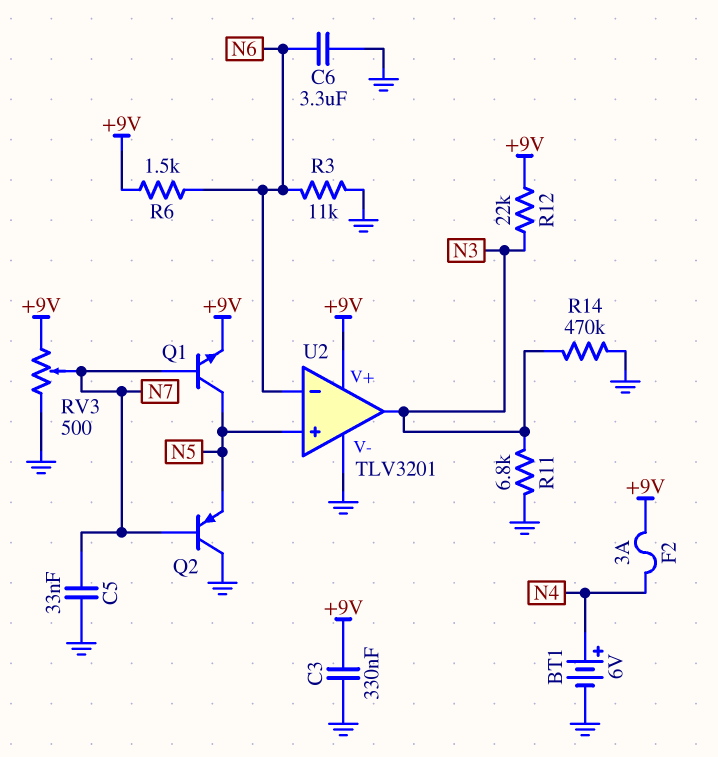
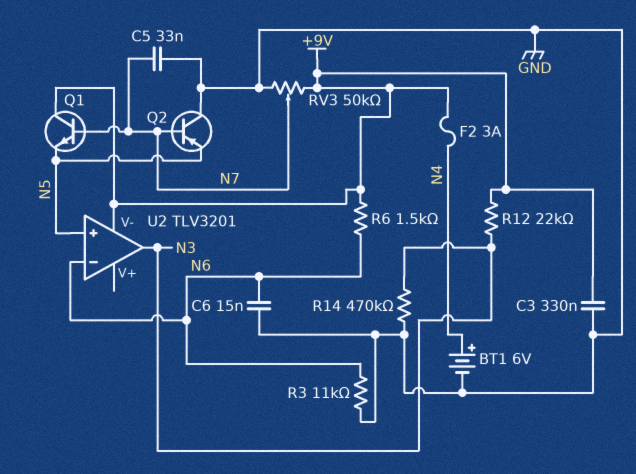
C6: 3.3uF (GND, N6) -> 15nF (GND, N6)
Q1: NPN (B N7, C N5, E +9V) -> NPN (B N7, C +9V, E N5)
R11: 6.8k (GND, N3) -> none
RV3: 500 (+9V, GND, wiper N7) -> 50k (+9V, GND, wiper N7)
U2 pin V+: +9V -> none
U2 pin V-: GND -> +9V

